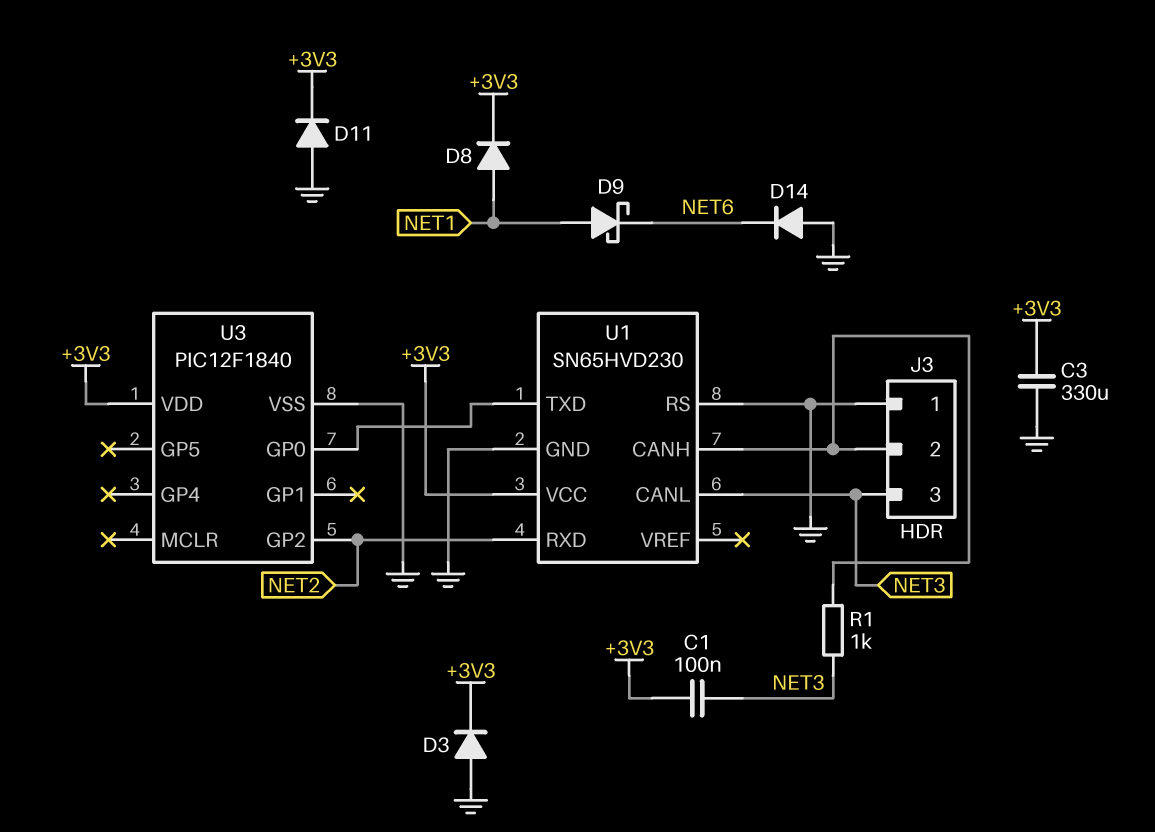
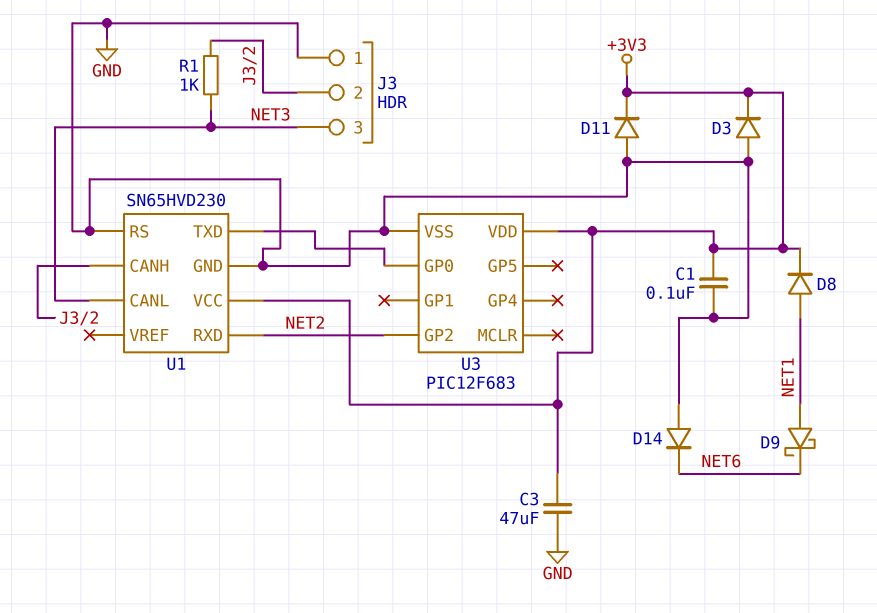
C1: 100nF (+3V3, NET3) -> 100nF (+3V3, GND)
C3: 330uF (+3V3, GND) -> 47uF (+3V3, GND)
U3: PIC12F1840 -> PIC12F683

